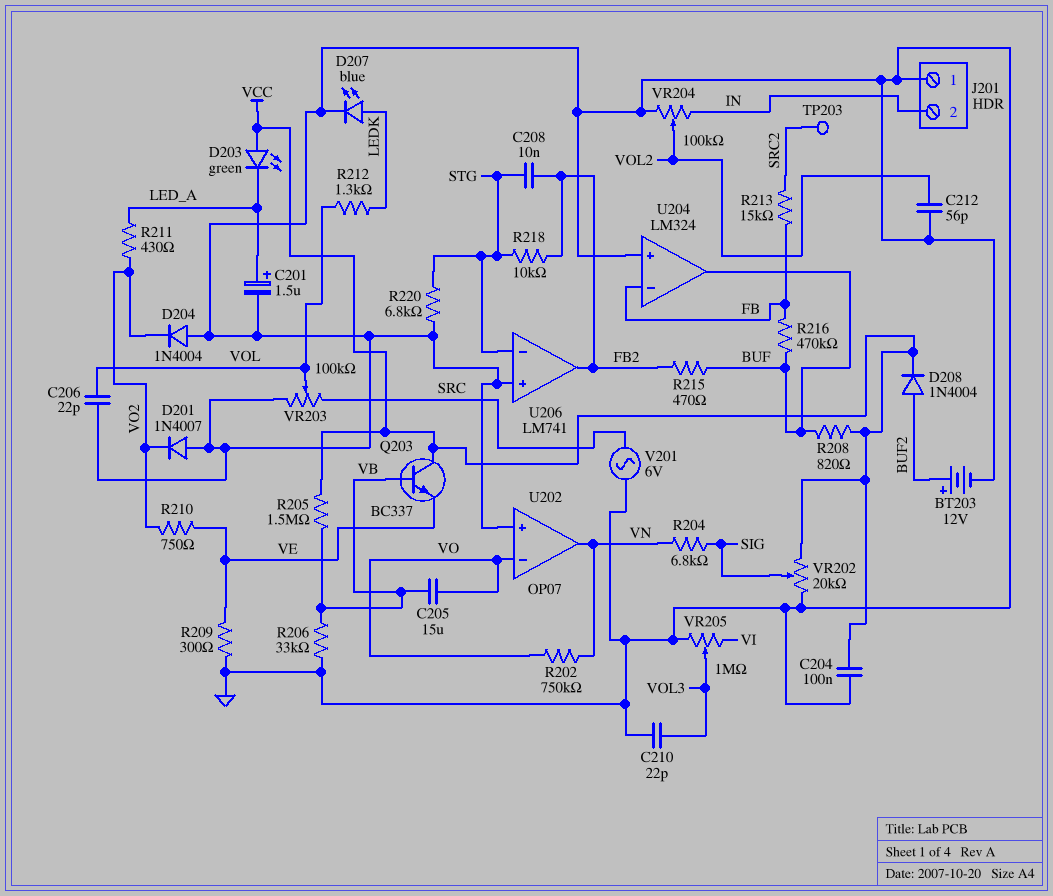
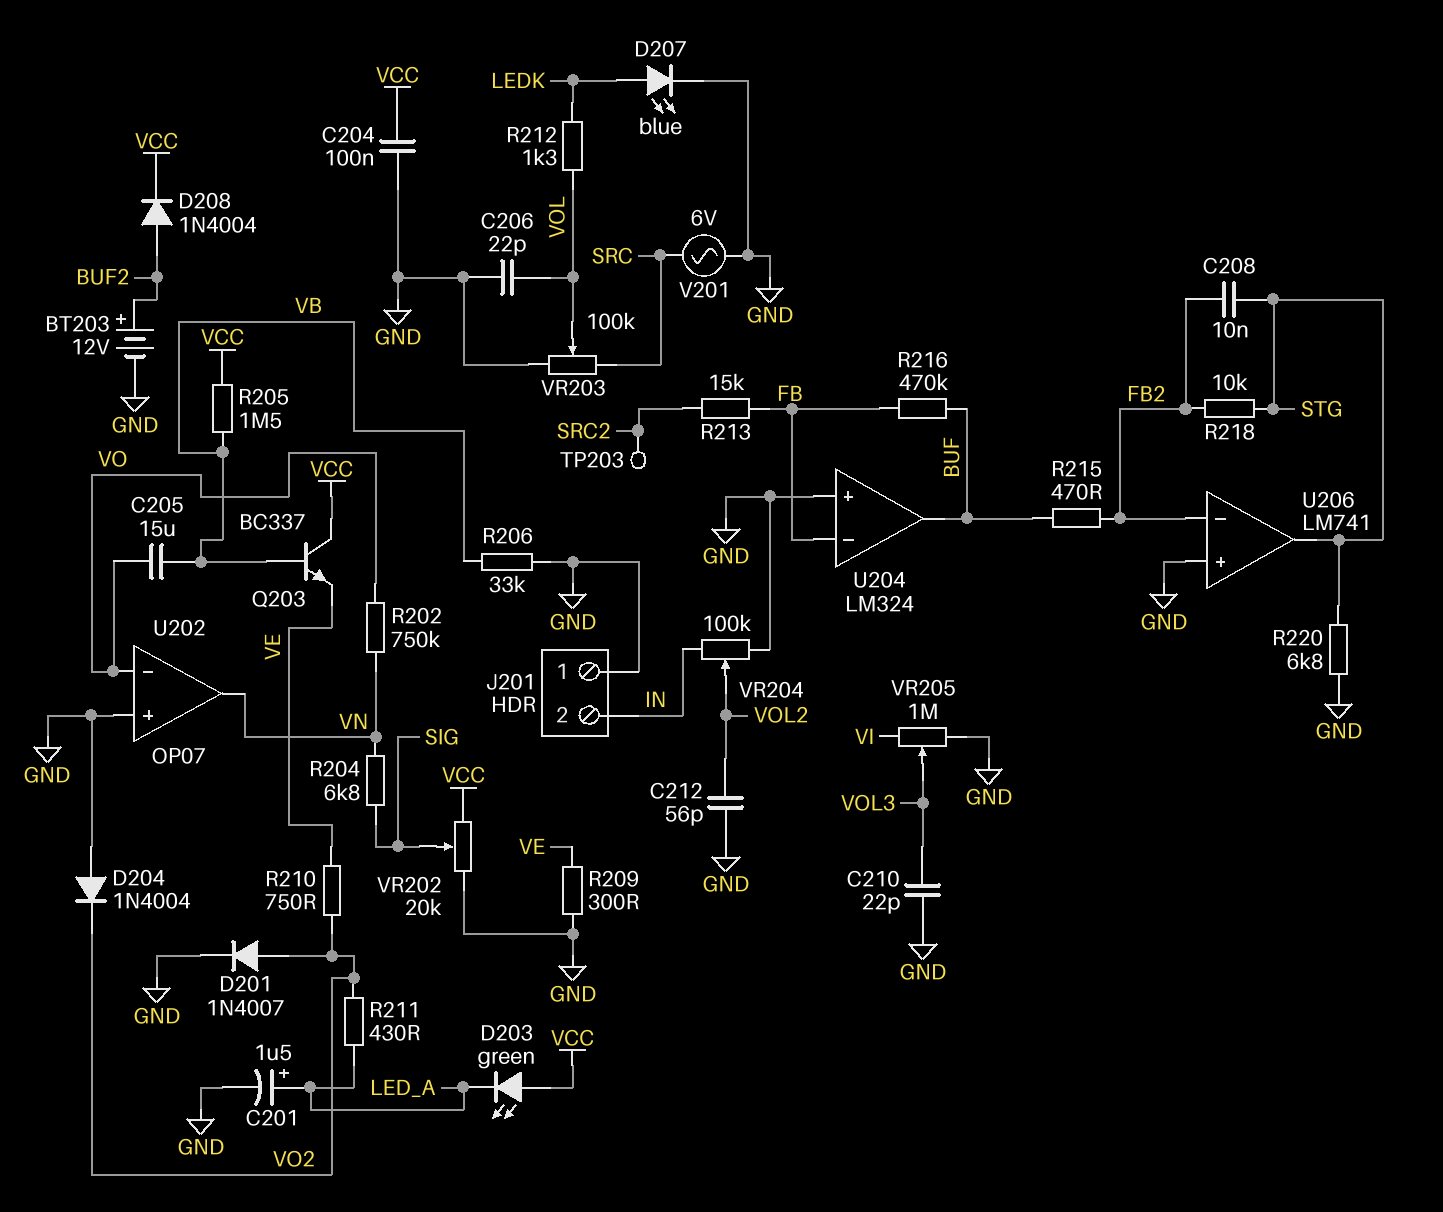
D201: diode 1N4007 (A GND, K VO2) -> diode 1N4007 (A VO2, K GND)
R208: 820 (BUF, VCC) -> none
U206 pin in-: STG -> FB2
U206 pin out: FB2 -> STG

